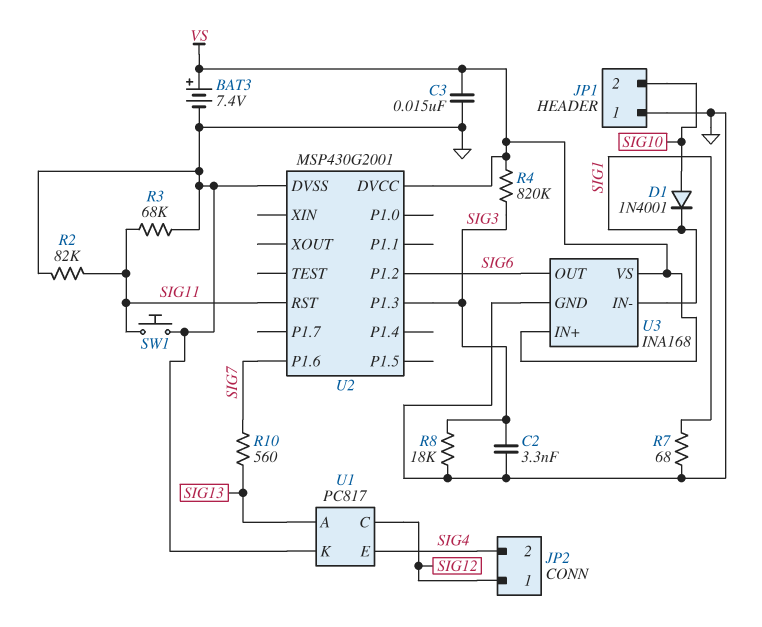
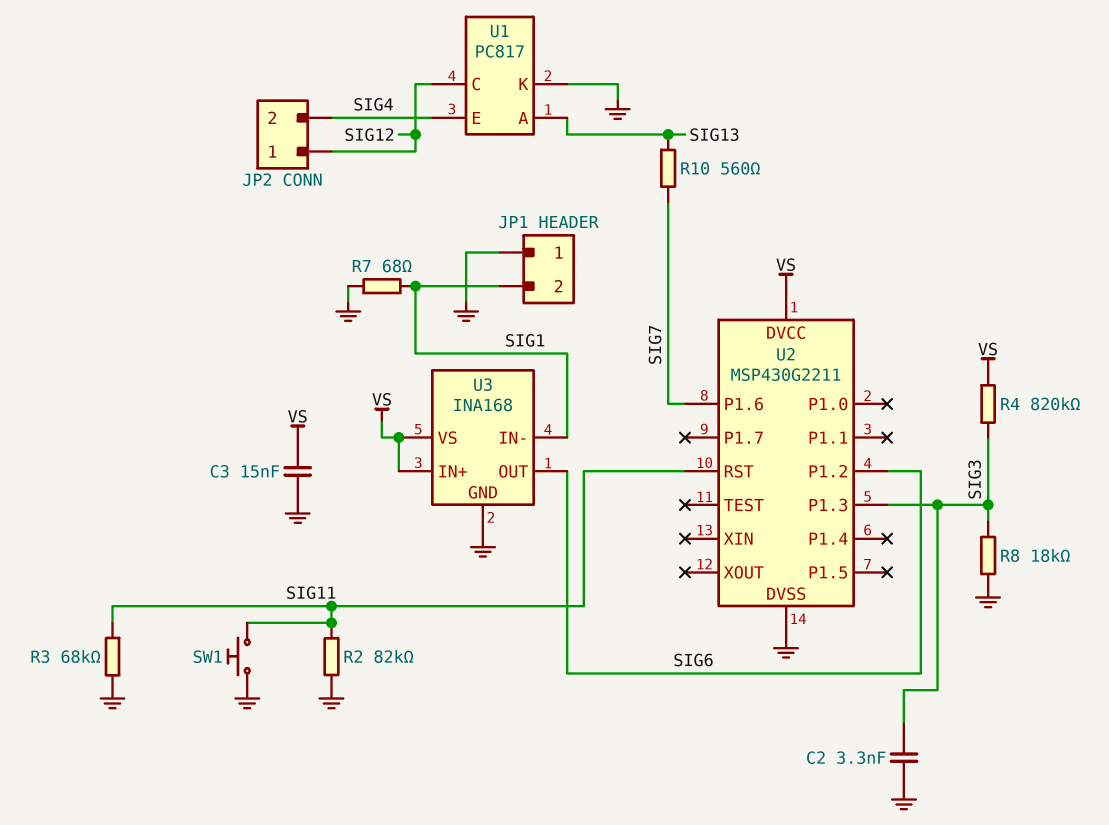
BAT3: 7.4V (plus VS, minus GND) -> none
D1: diode 1N4001 (A SIG10, K SIG1) -> none
JP1 pin 2: SIG10 -> SIG1
U2: MSP430G2001 -> MSP430G2211

